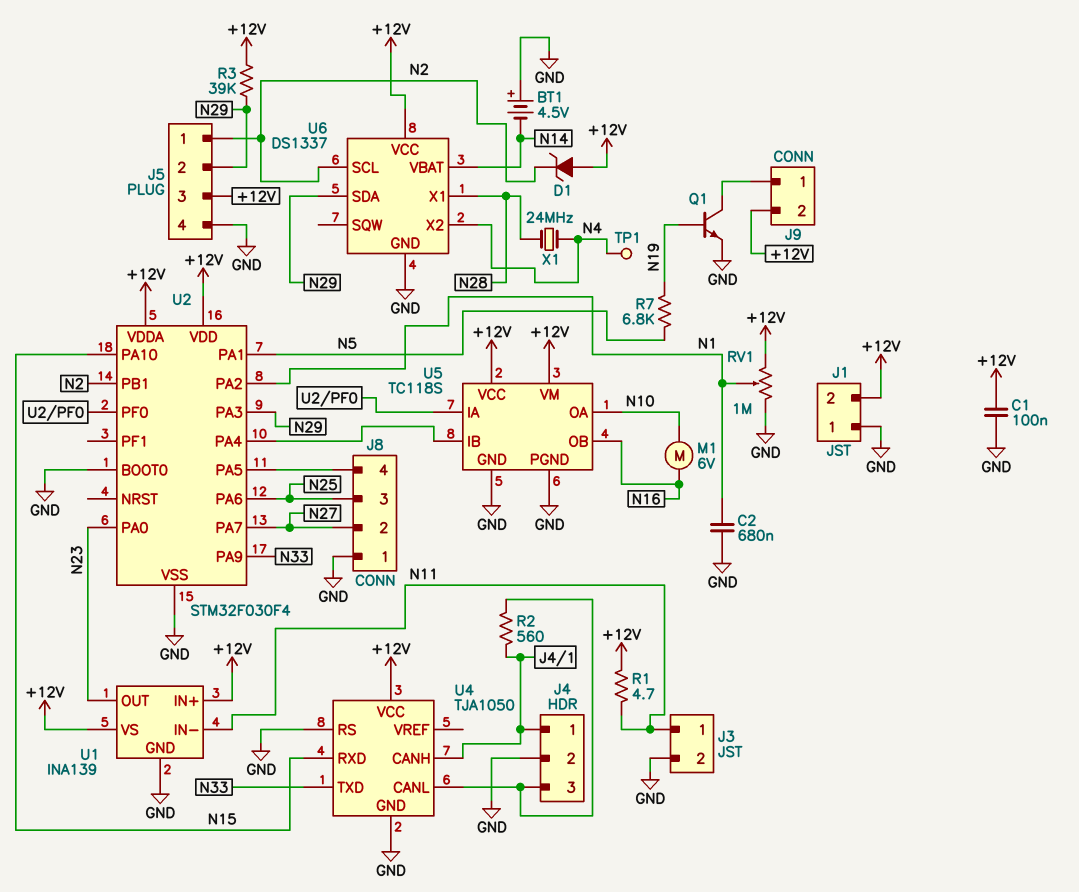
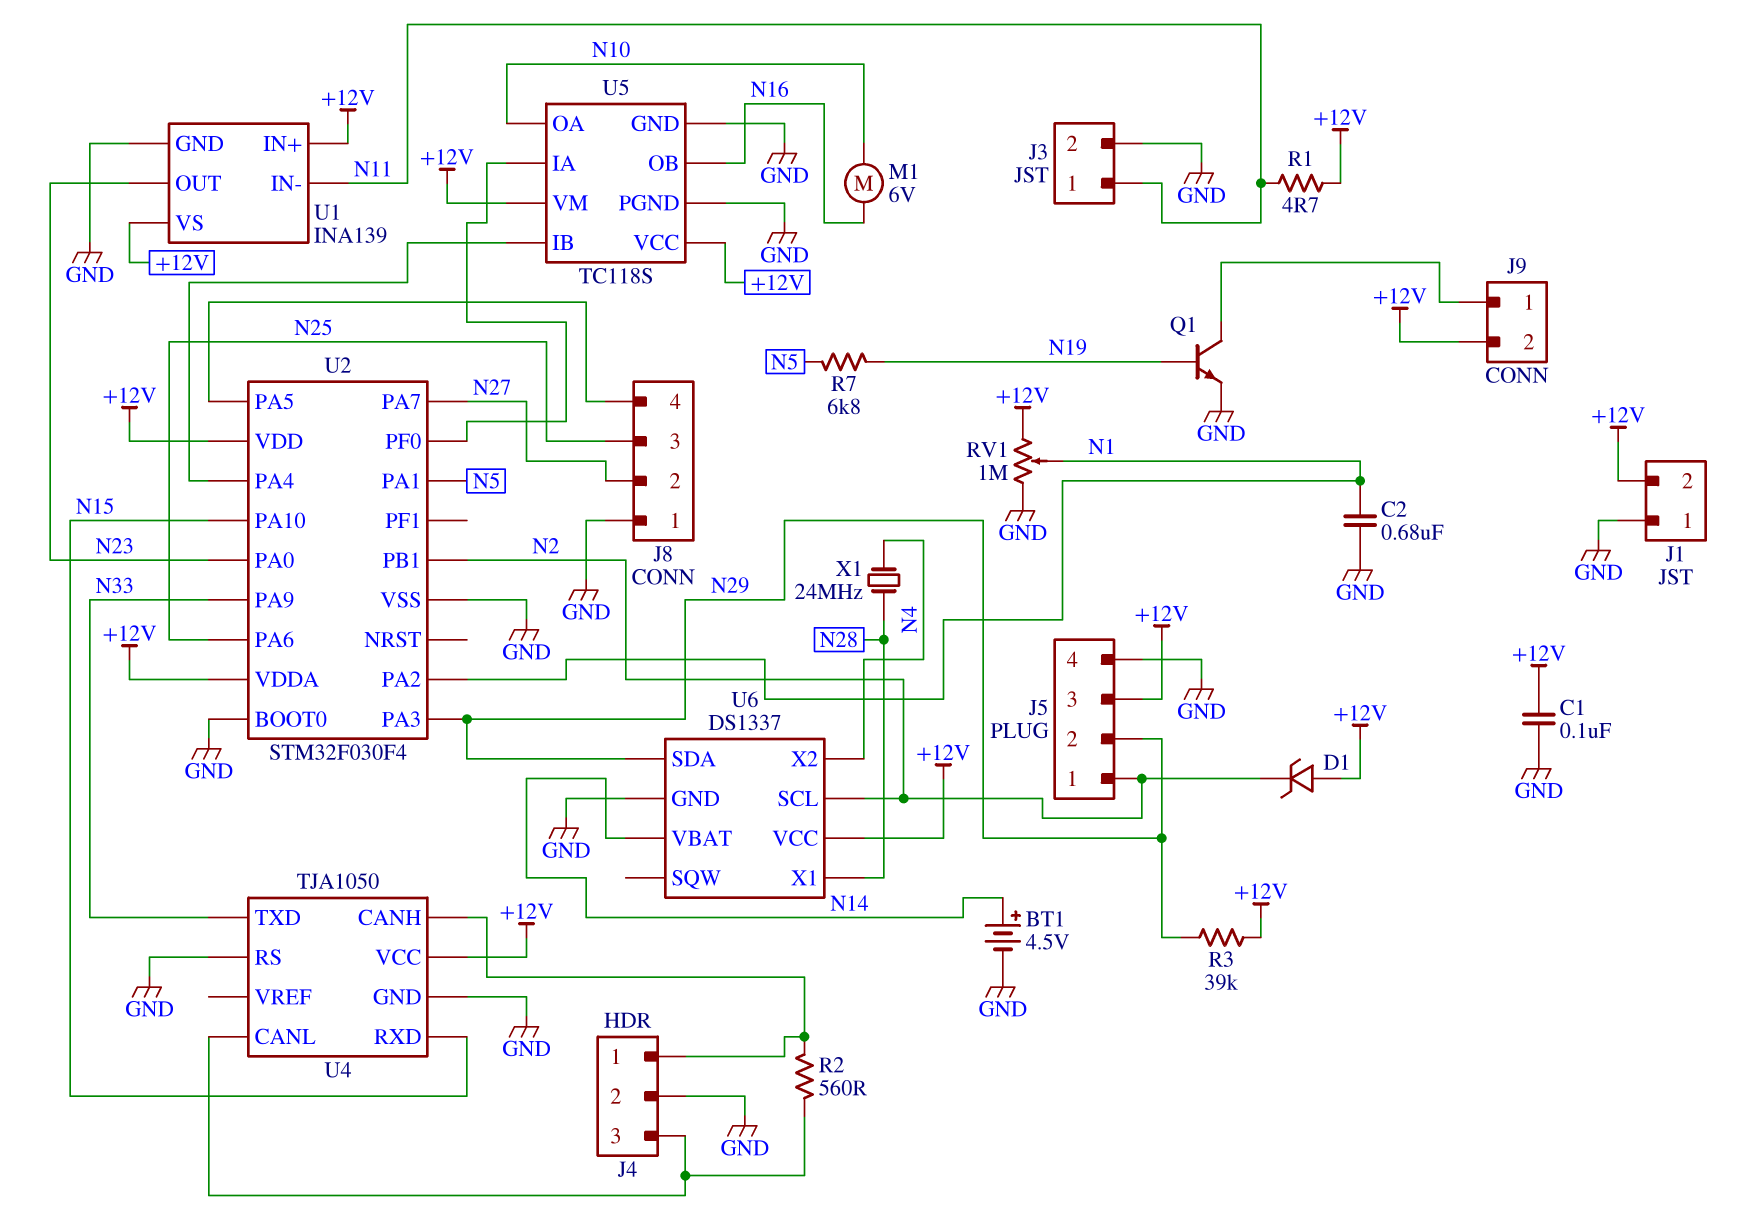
BT1: 4.5V (plus GND, minus N14) -> 4.5V (plus N14, minus GND)
TP1: test point (N4) -> none

